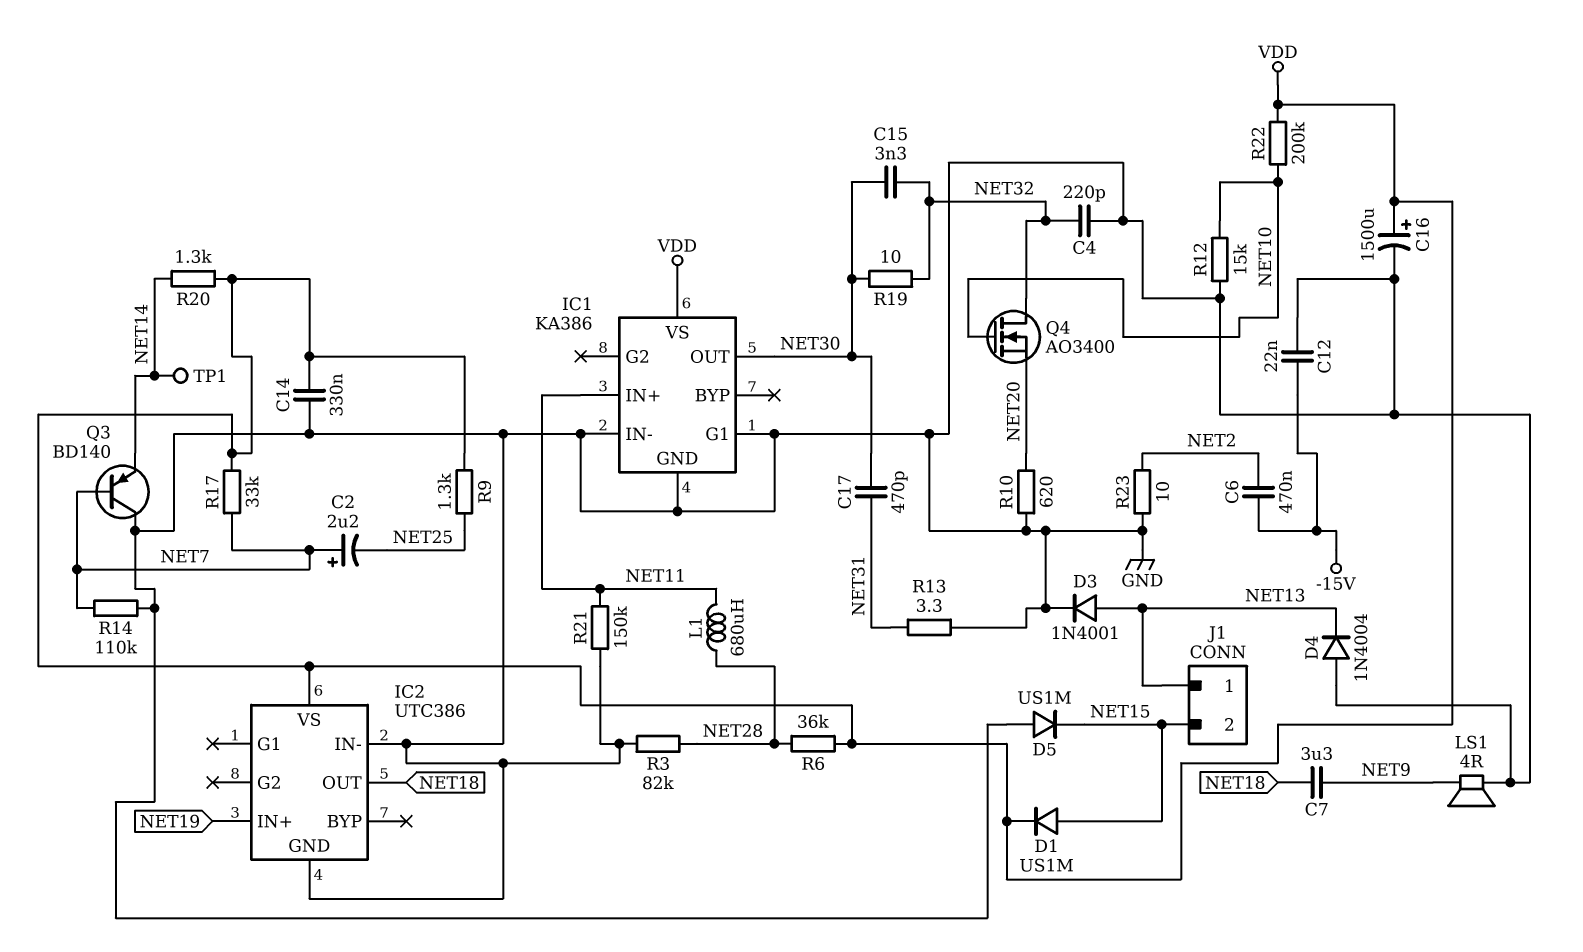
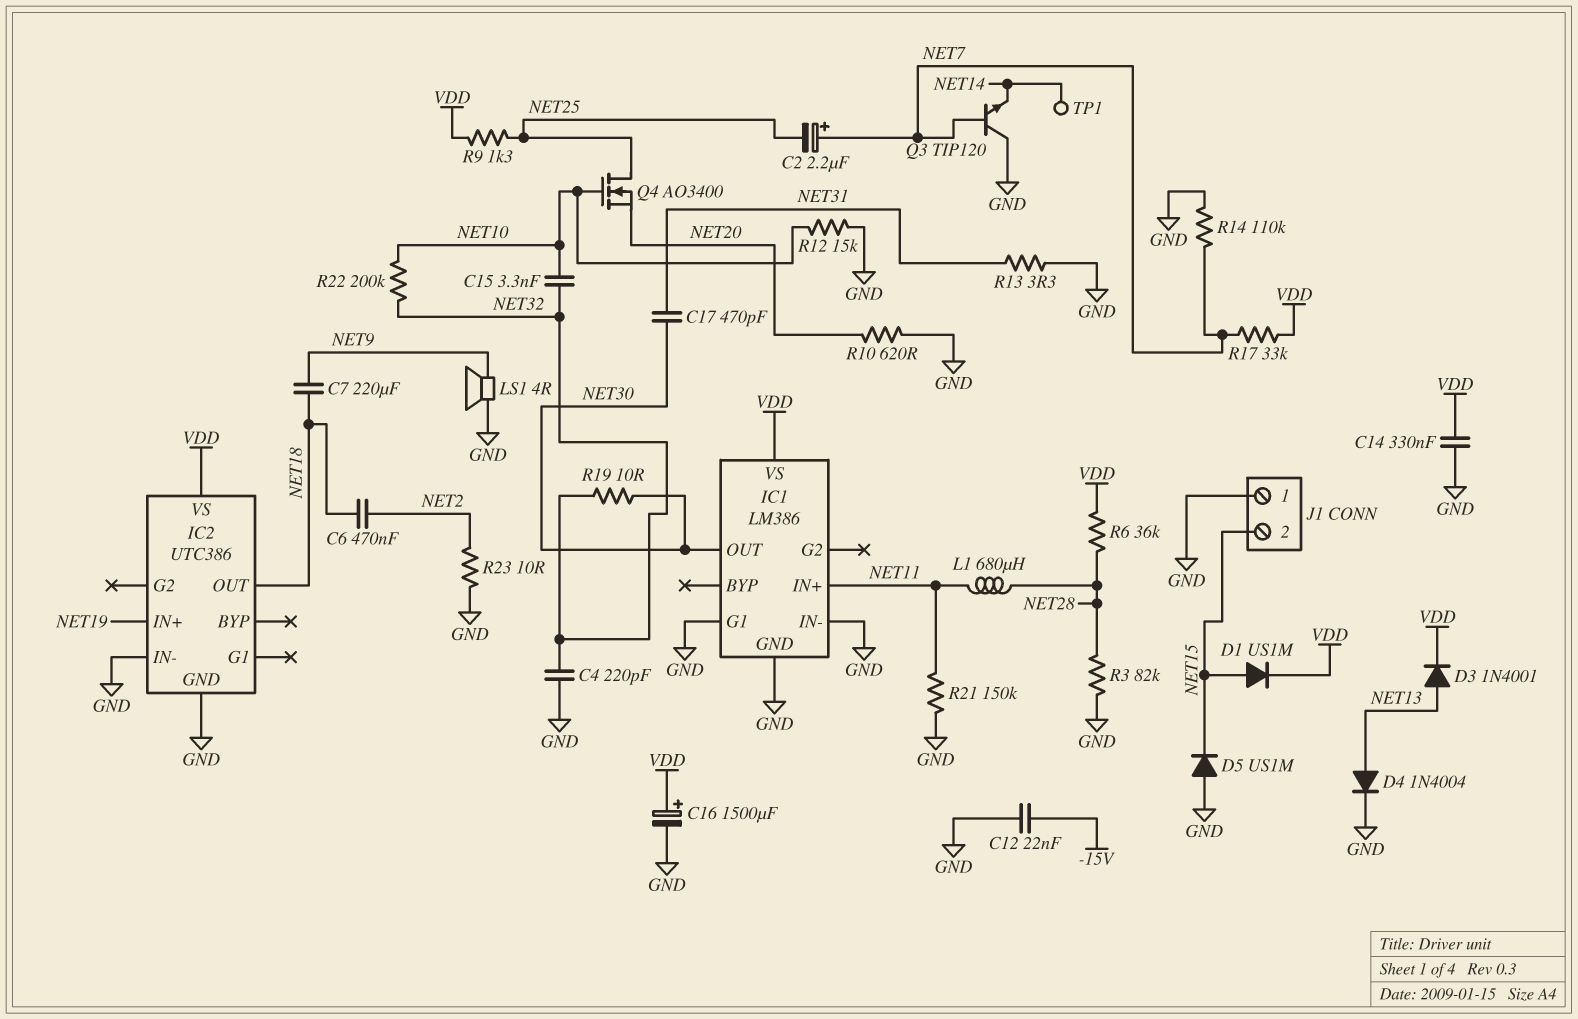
C6: 470nF (-15V, NET2) -> 470nF (NET2, NET18)
C7: 3.3uF (NET9, NET18) -> 220uF (NET9, NET18)
C15: 3.3nF (NET30, NET32) -> 3.3nF (NET10, NET32)
D3: diode 1N4001 (A NET13, K GND) -> diode 1N4001 (A NET13, K VDD)
D4: diode 1N4004 (A GND, K NET13) -> diode 1N4004 (A NET13, K GND)
IC1: KA386 -> LM386
J1 pin 1: NET13 -> GND
Q3: PNP BD140 (B NET7, C GND, E NET14) -> NPN TIP120 (B NET7, C GND, E NET14)
Q4: NMOS AO3400 (G NET10, D NET32, S NET20) -> NMOS AO3400 (G NET10, D NET25, S NET20)
R20: 1.3k (NET14, VDD) -> none
R22: 200k (NET10, VDD) -> 200k (NET10, NET32)

